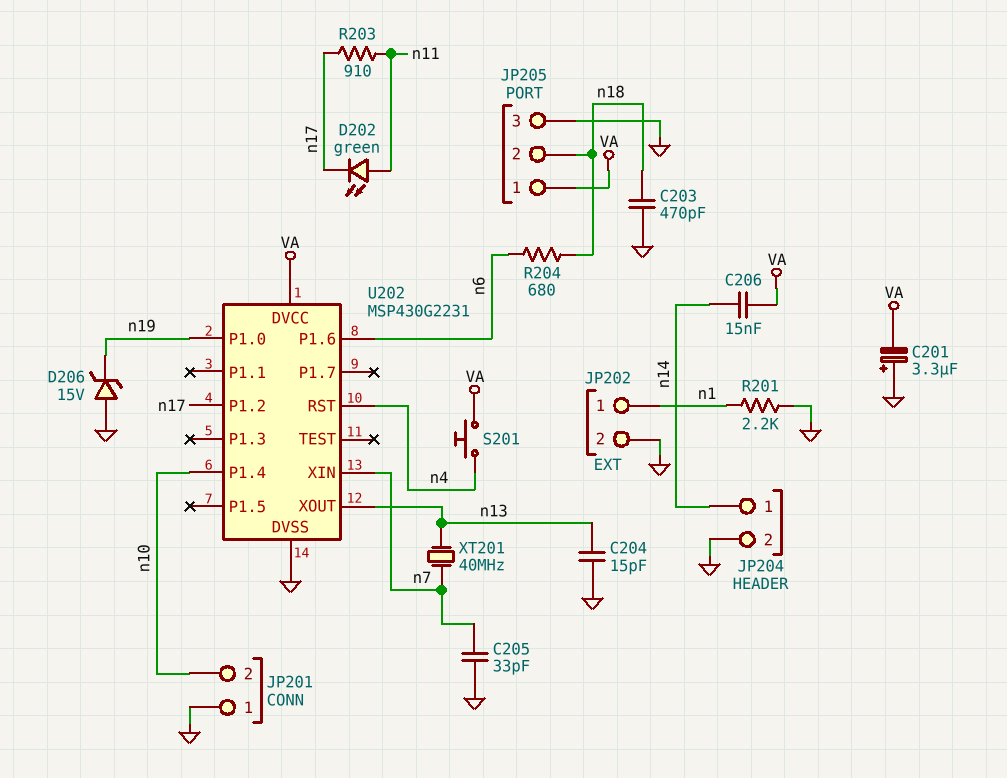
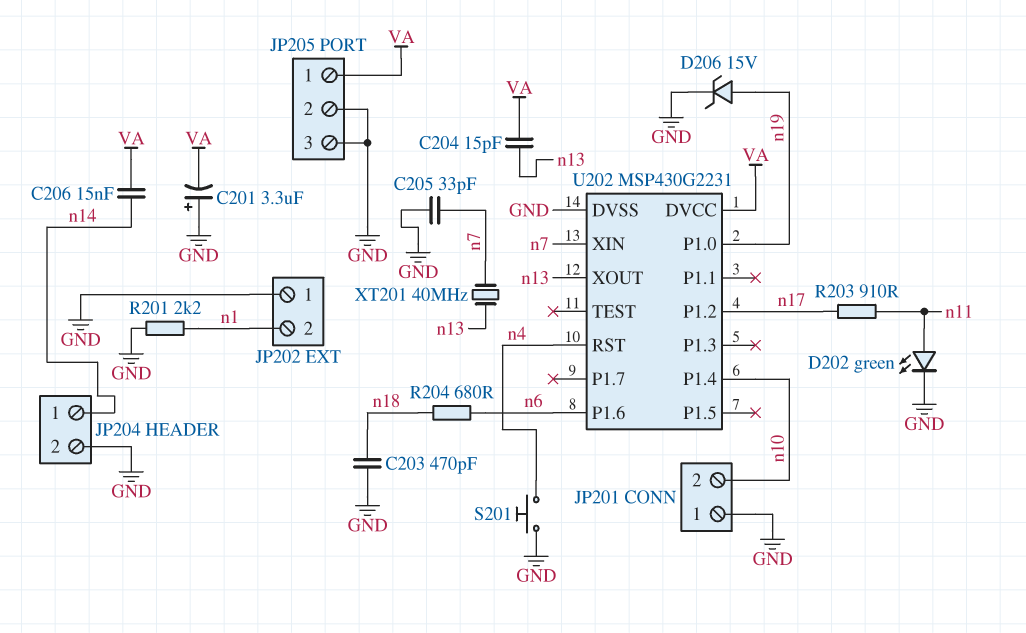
C204: 15pF (GND, n13) -> 15pF (VA, n13)
D202: LED green (A n11, K n17) -> LED green (A n11, K GND)
D206: zener 15V (A GND, K n19) -> zener 15V (A n19, K GND)
JP202 pin 1: n1 -> GND
JP202 pin 2: GND -> n1
JP205 pin 2: n18 -> GND
S201: button (VA, n4) -> button (GND, n4)

